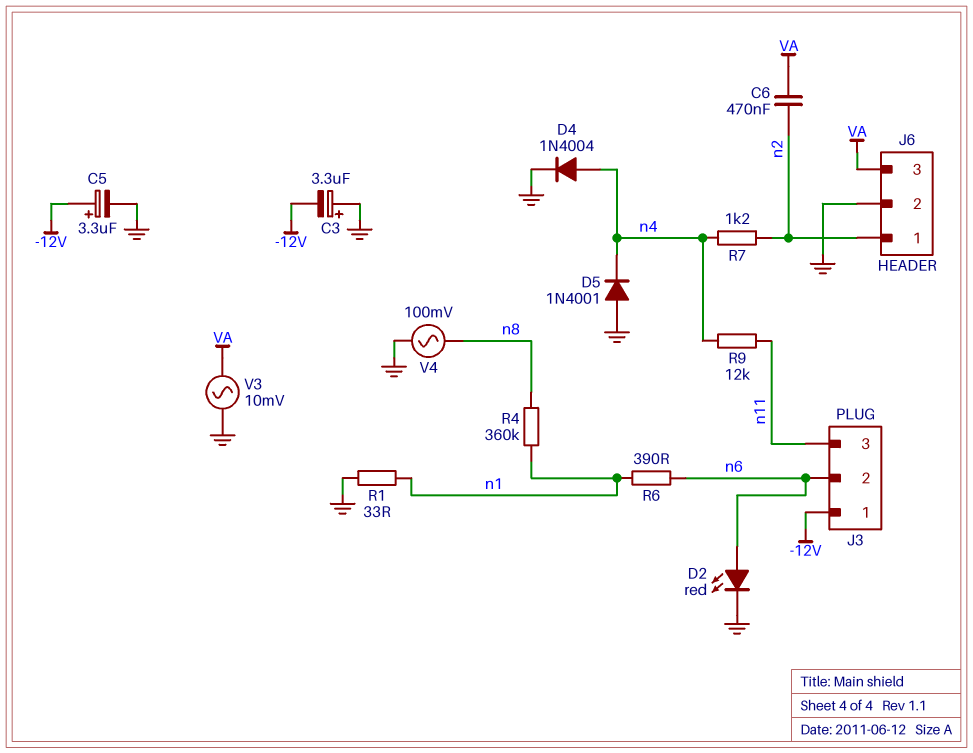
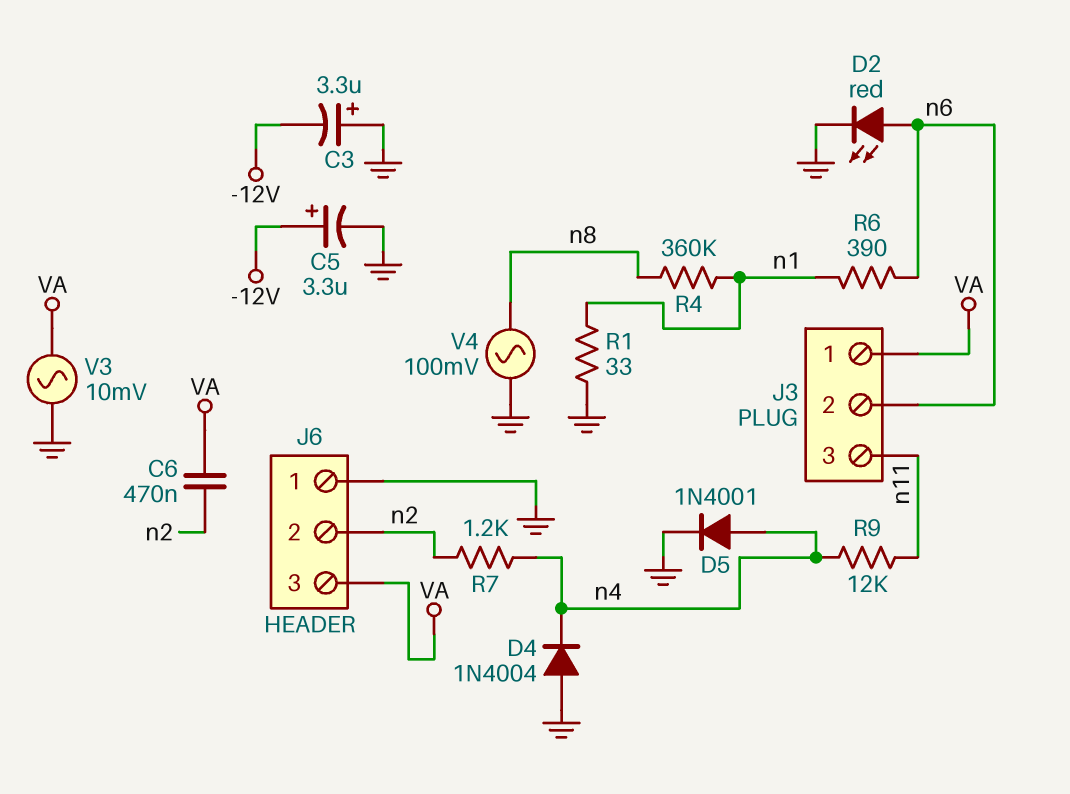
D4: diode 1N4004 (A n4, K GND) -> diode 1N4004 (A GND, K n4)
D5: diode 1N4001 (A GND, K n4) -> diode 1N4001 (A n4, K GND)
J3 pin 1: -12V -> VA
J6 pin 1: n2 -> GND
J6 pin 2: GND -> n2

